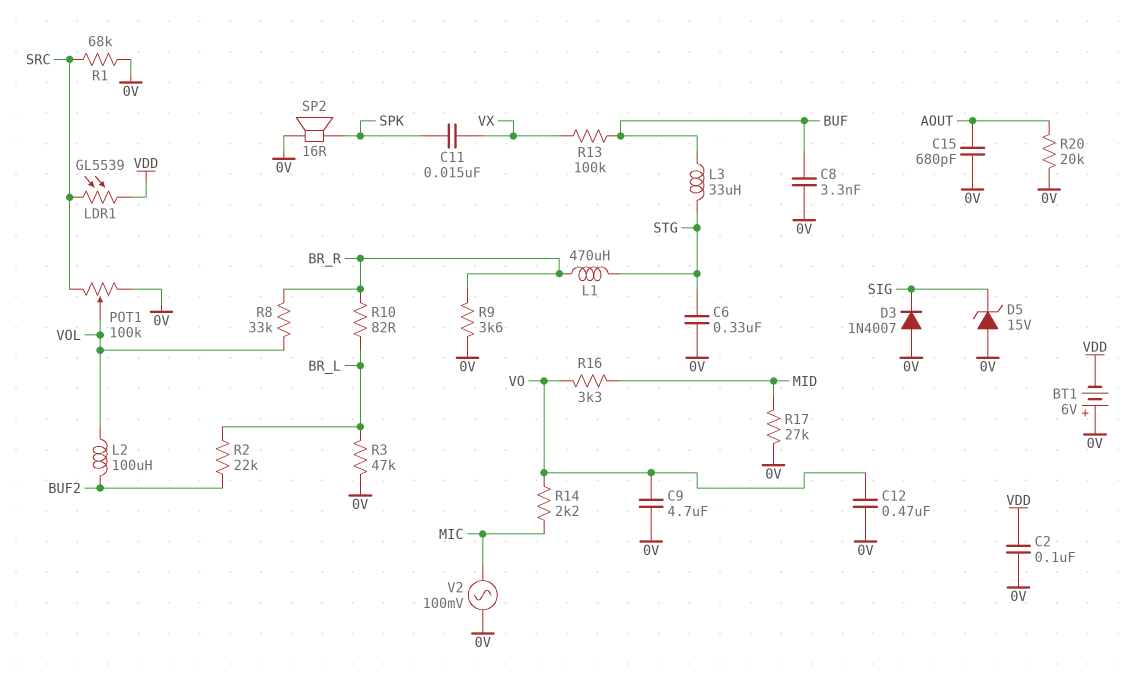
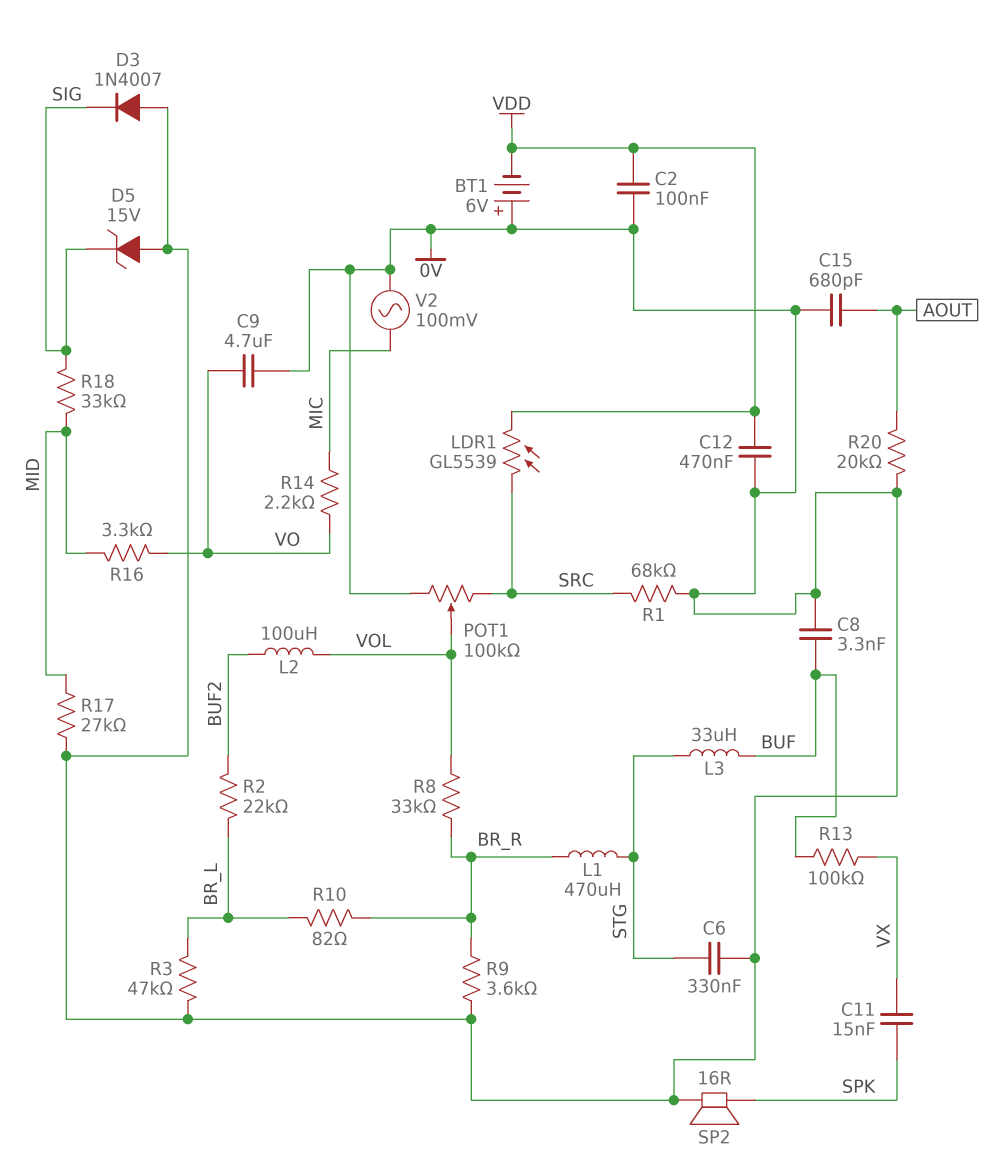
C12: 470nF (0V, VO) -> 470nF (0V, VDD)
R18: none -> 33k (MID, SIG)

